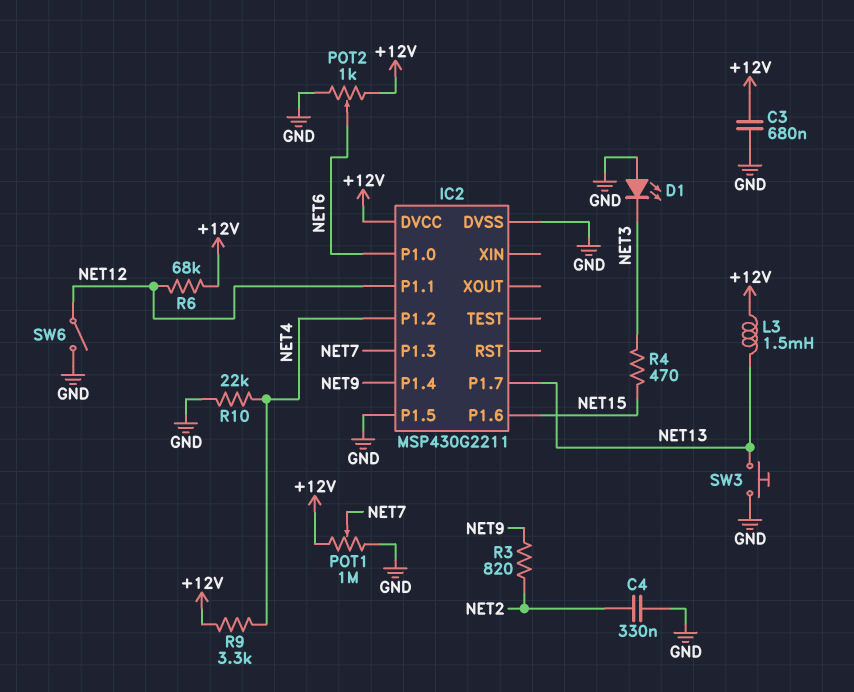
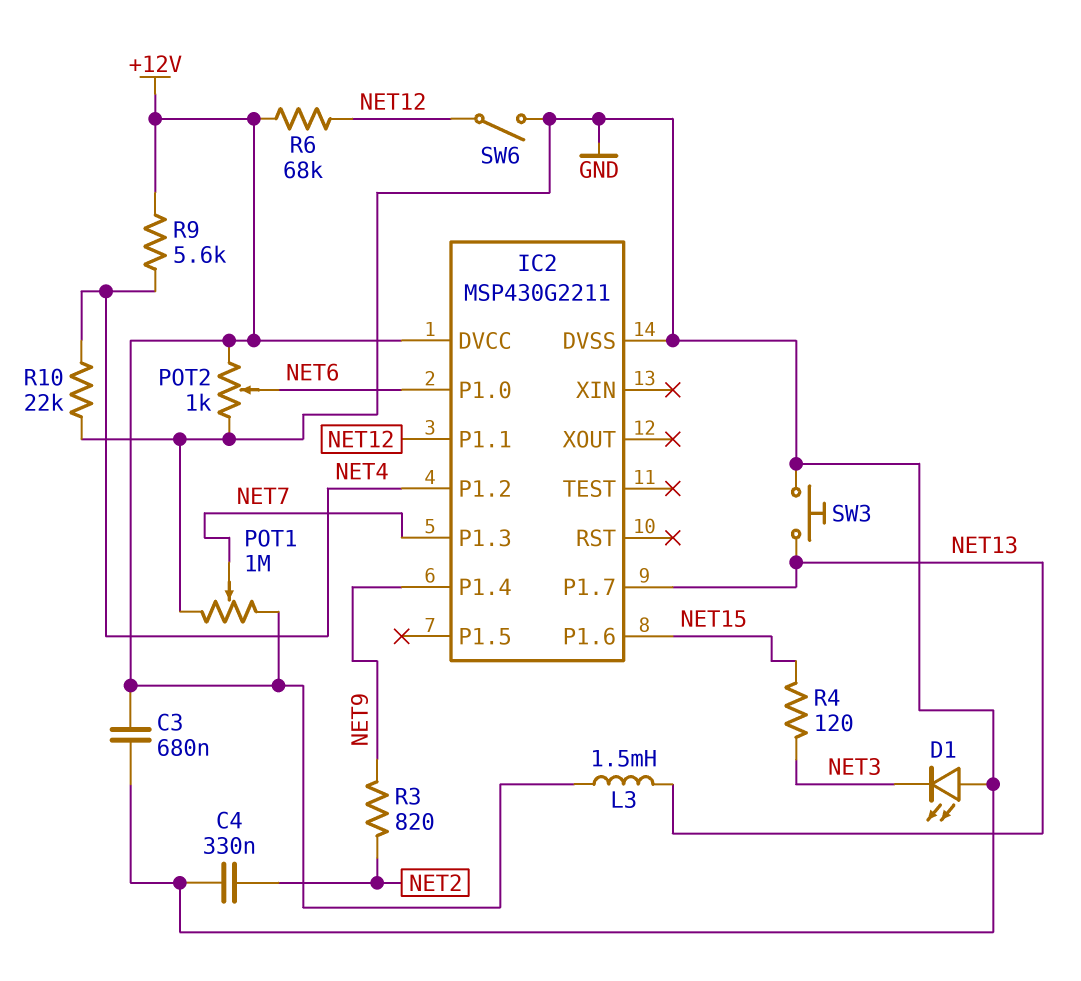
IC2 pin P1.5: GND -> none
R4: 470 (NET3, NET15) -> 120 (NET3, NET15)
R9: 3.3k (+12V, NET4) -> 5.6k (+12V, NET4)

